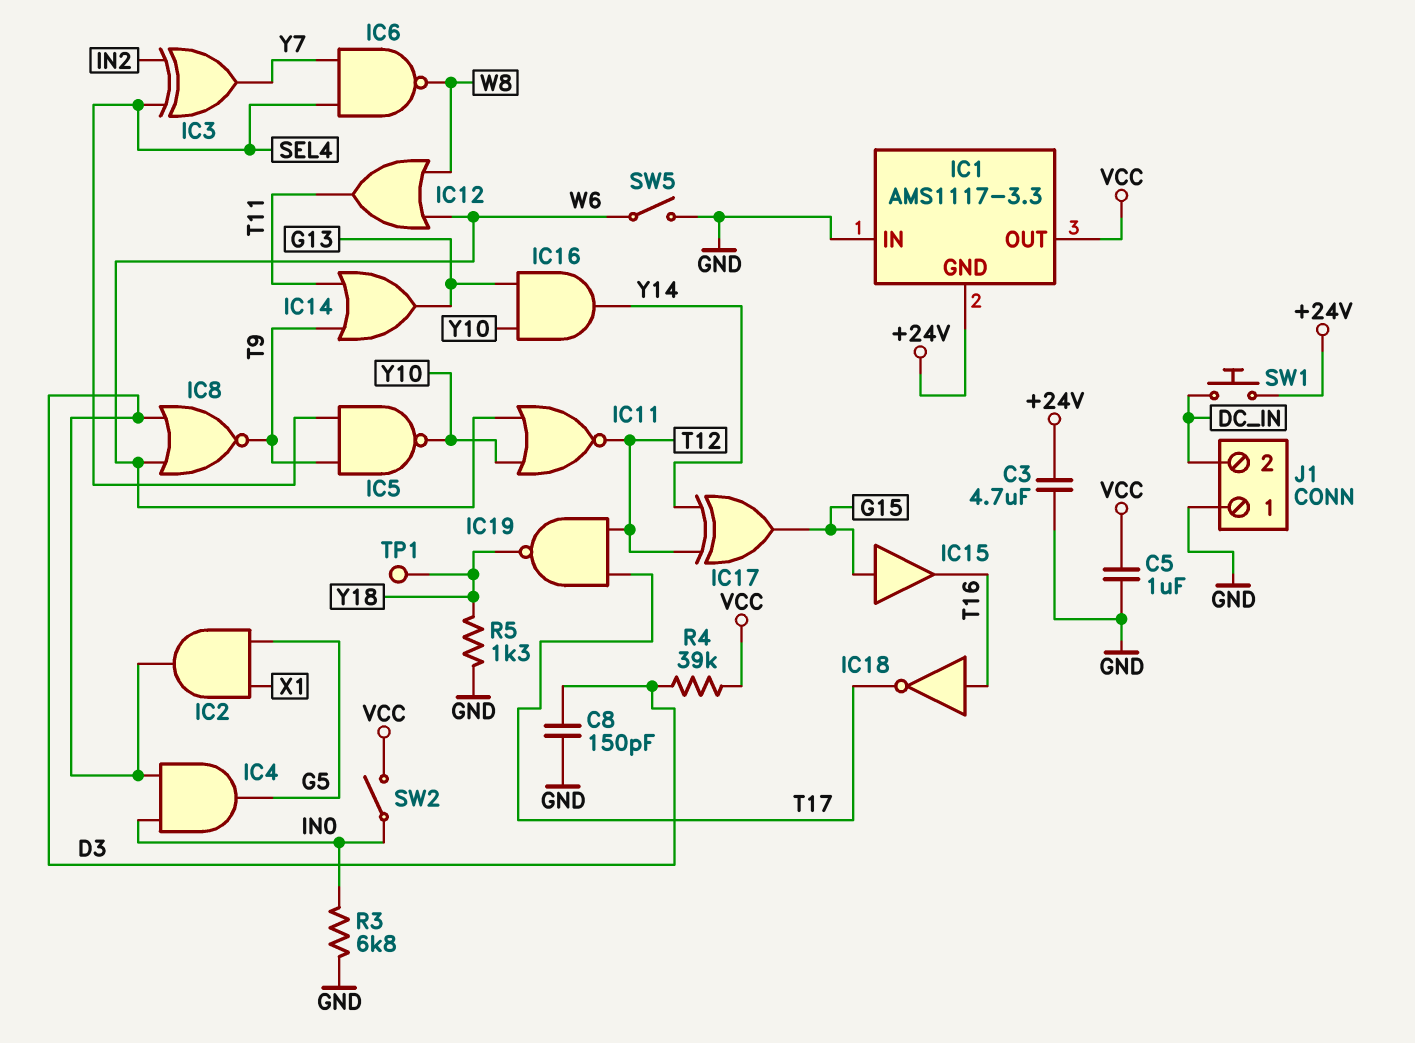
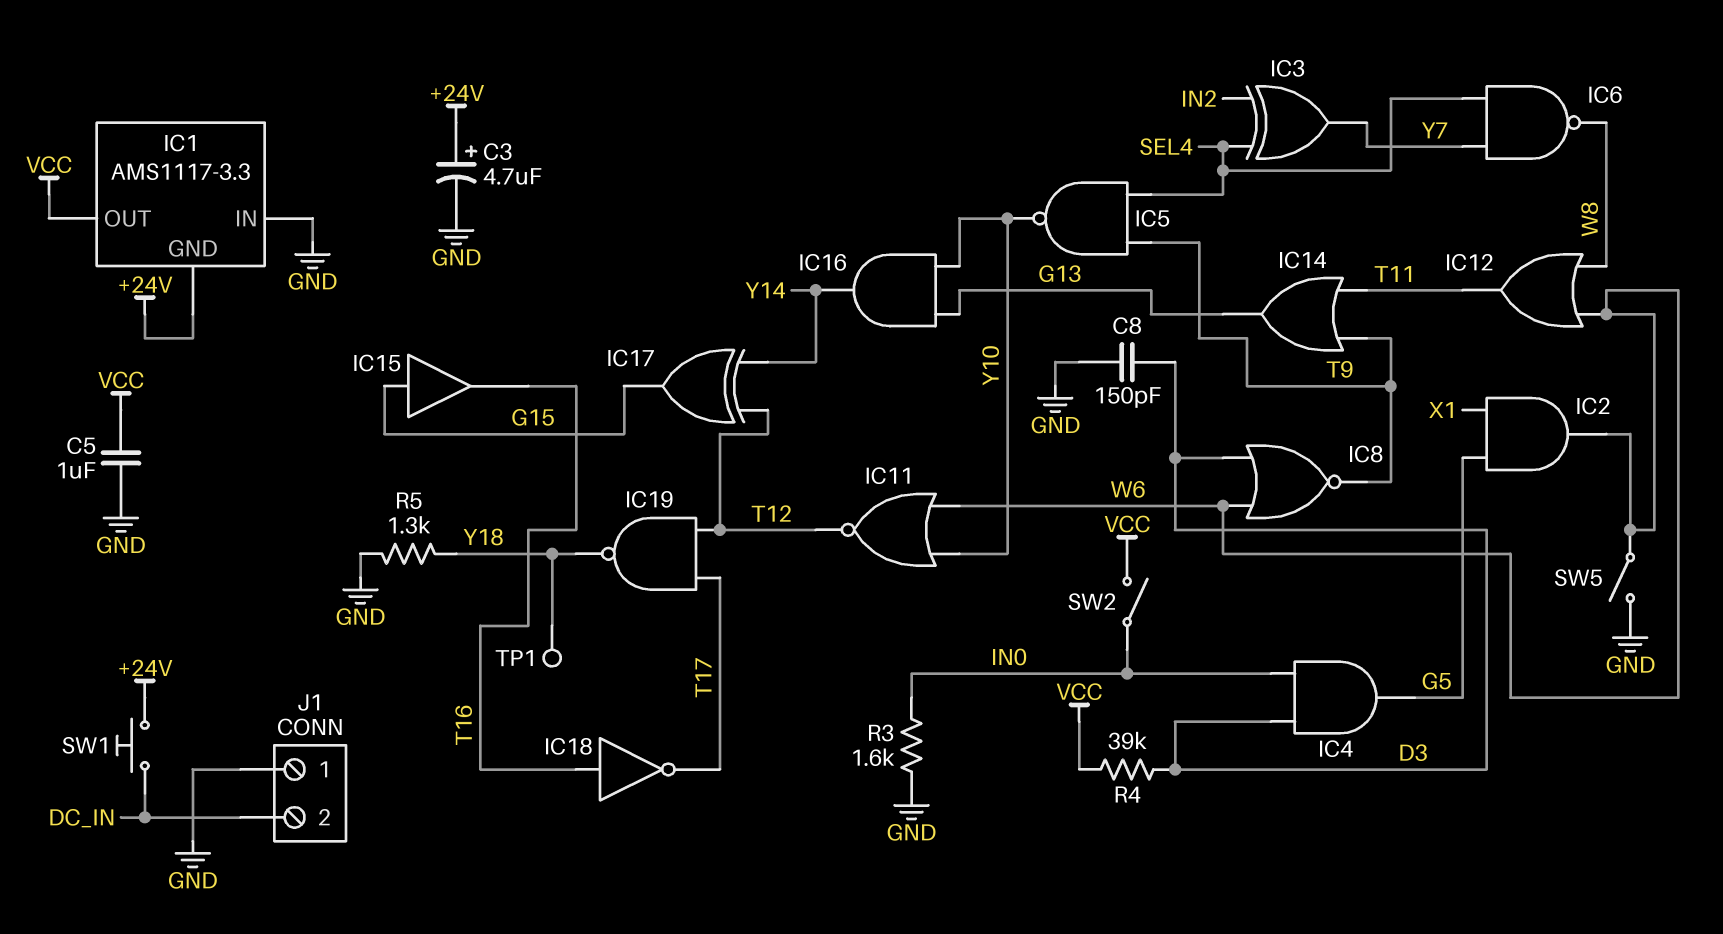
C3: 4.7uF (+24V, GND) -> 4.7uF (plus +24V, minus GND)
IC2: AND (in G5, in X1, out D3) -> AND (in G5, in X1, out W6)
R3: 6.8k (GND, IN0) -> 1.6k (GND, IN0)

